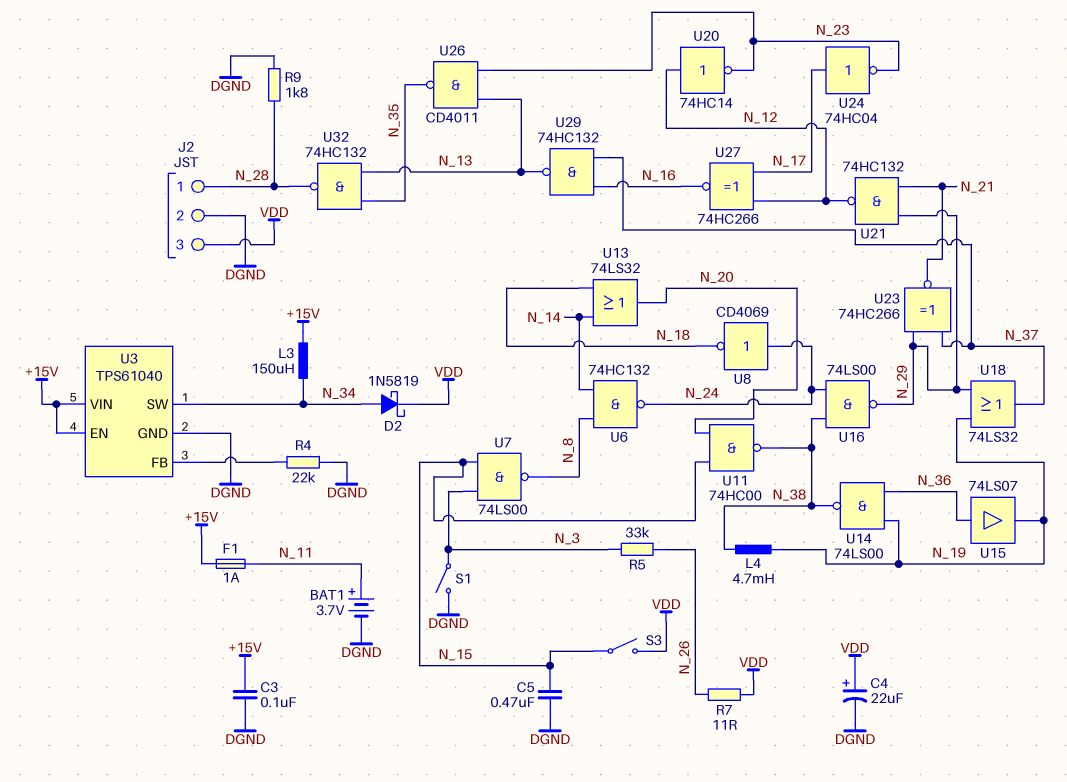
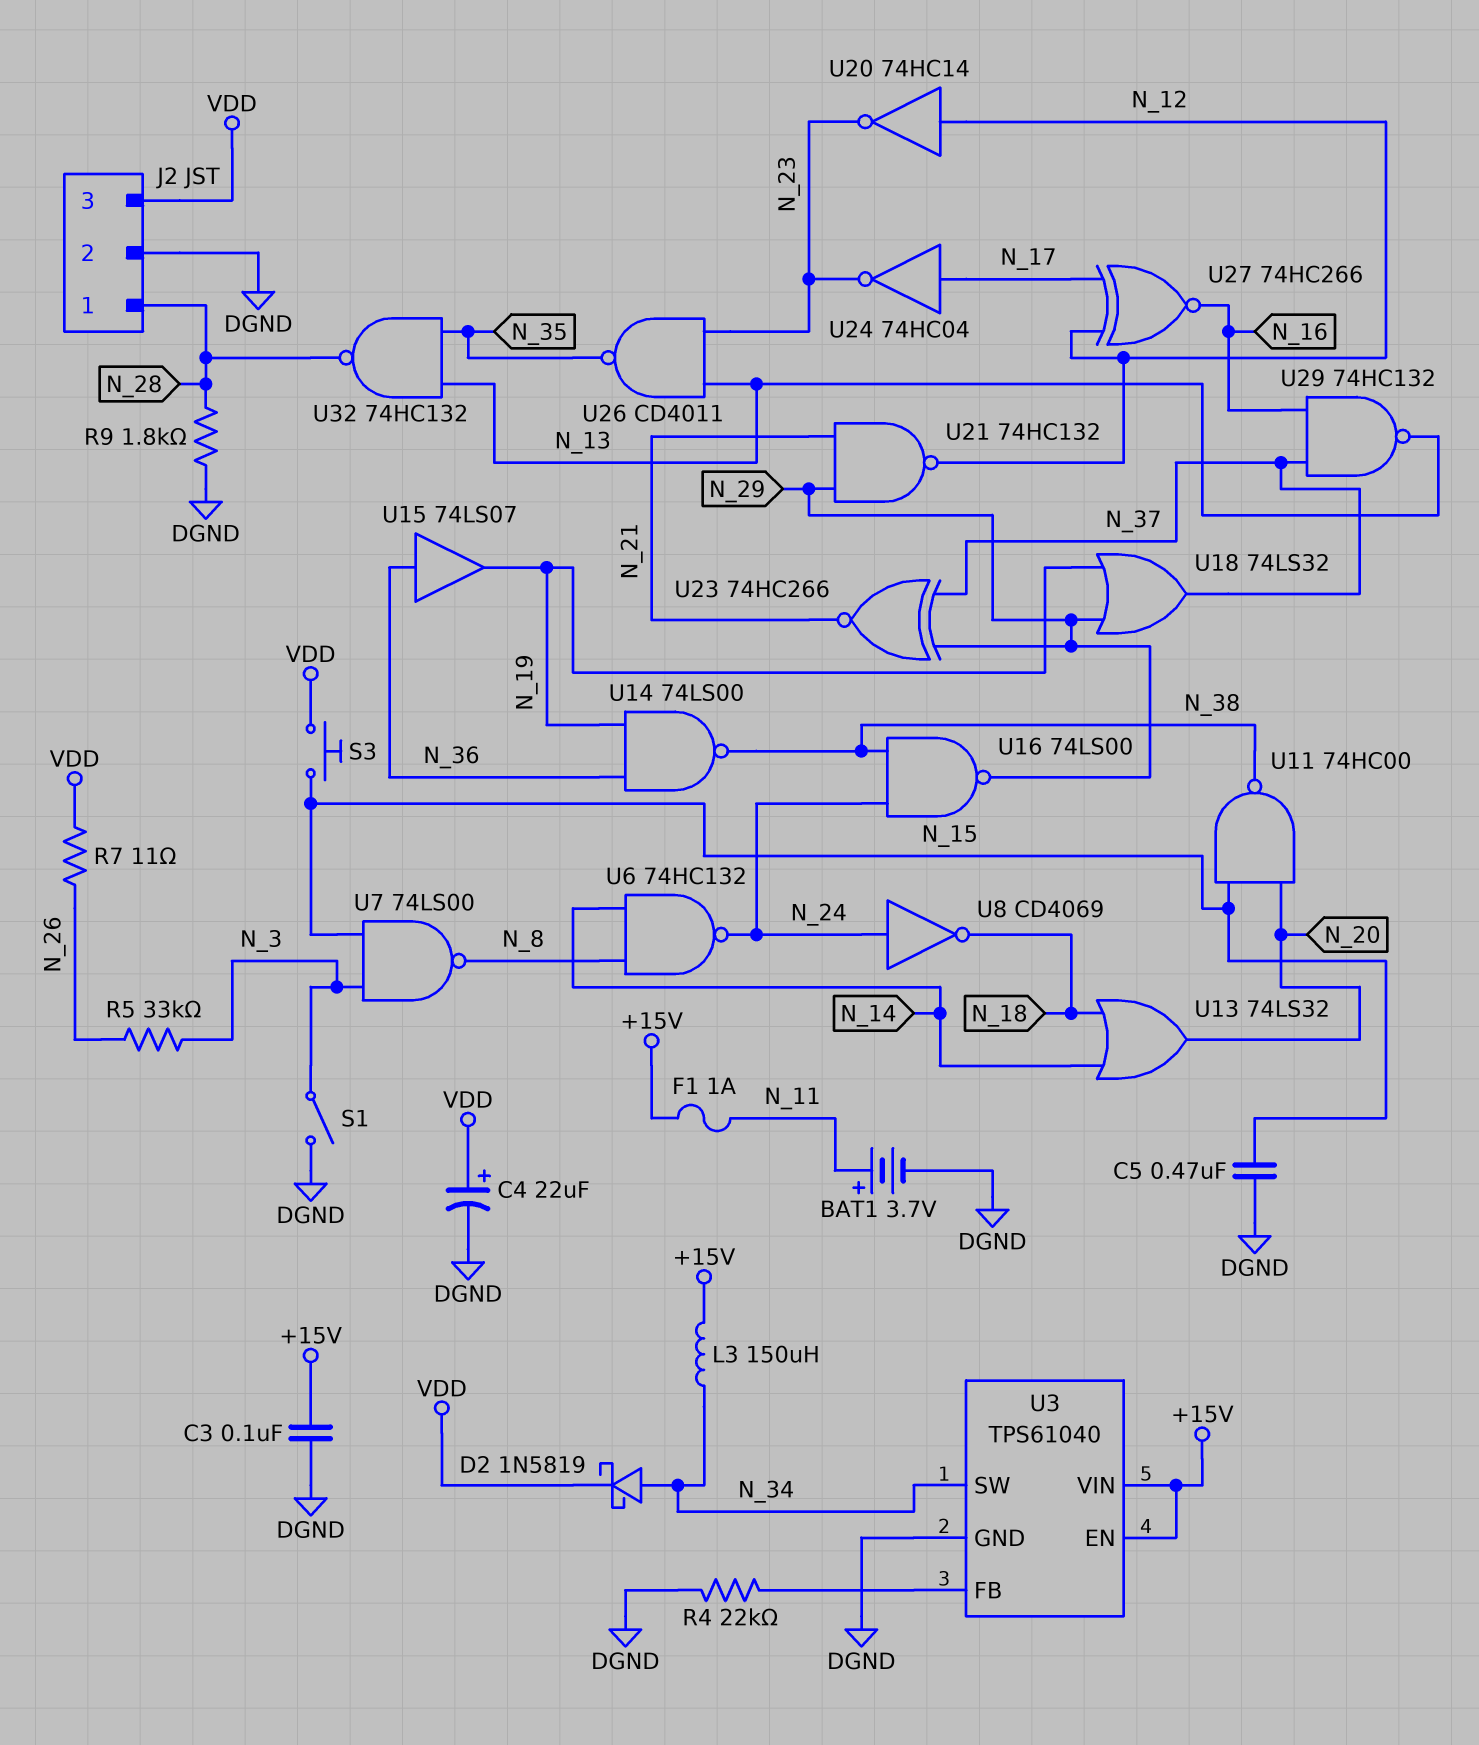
L4: 4.7mH (N_19, N_38) -> none
S3: switch (N_15, VDD) -> button (N_15, VDD)

